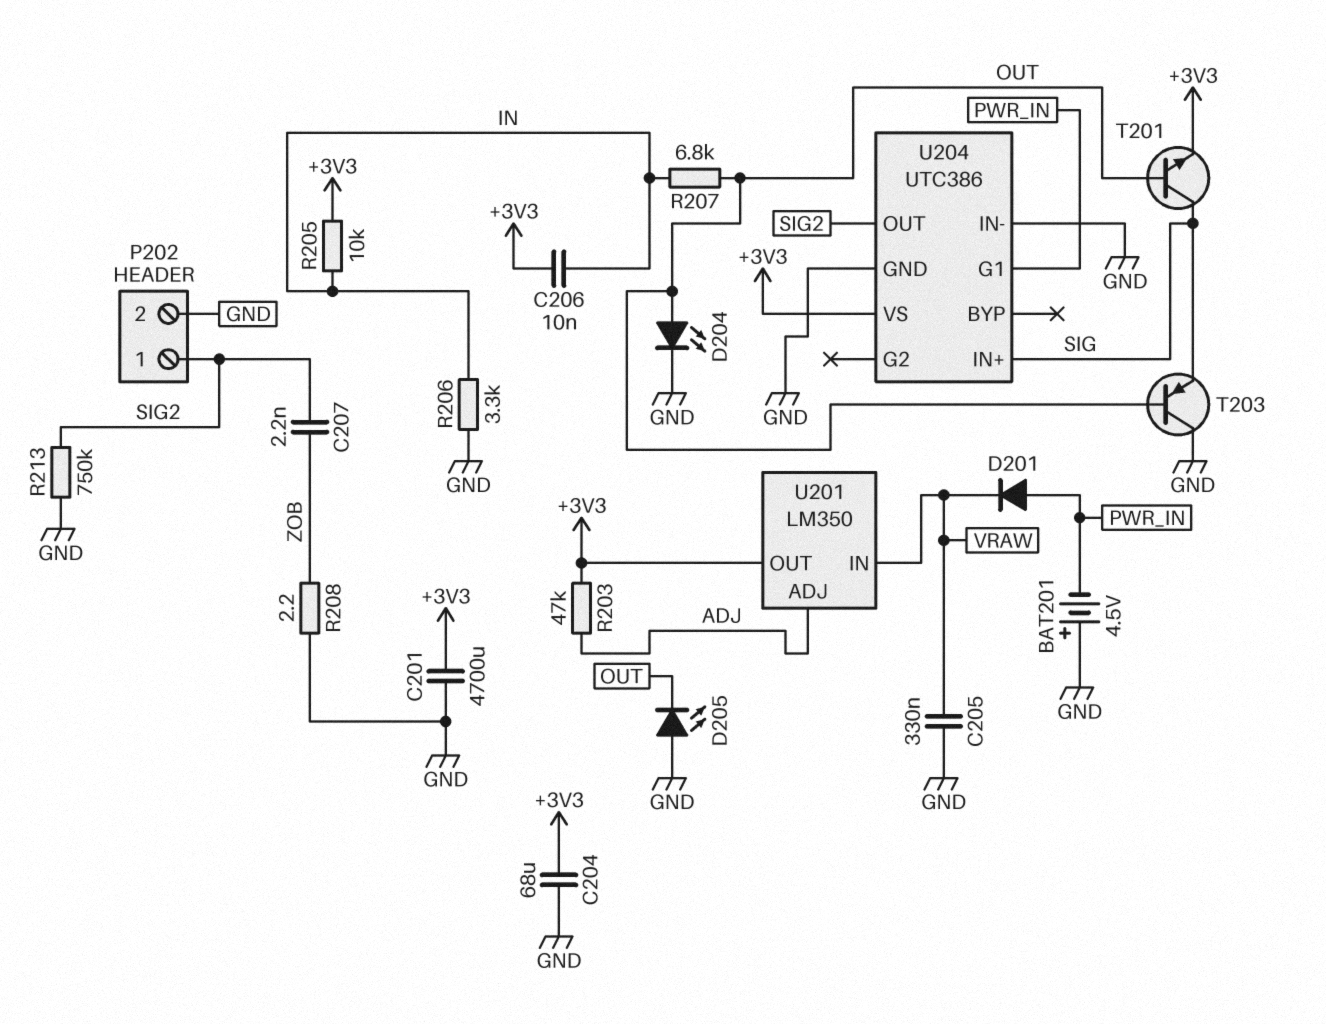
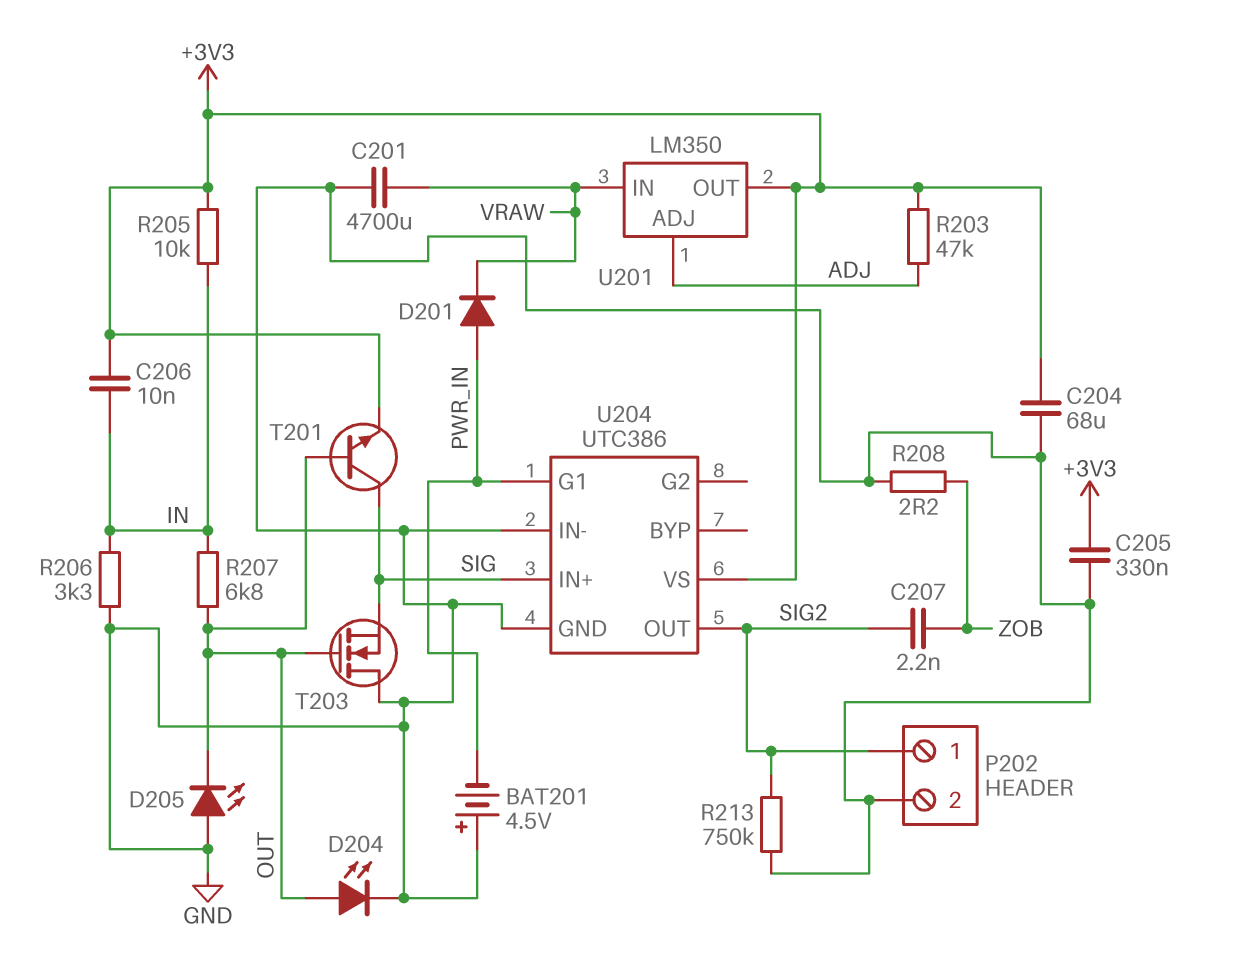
C201: 4700uF (+3V3, GND) -> 4700uF (GND, VRAW)
C205: 330nF (GND, VRAW) -> 330nF (+3V3, GND)
T203: PNP (B OUT, C GND, E SIG) -> NMOS (G OUT, D GND, S SIG)

